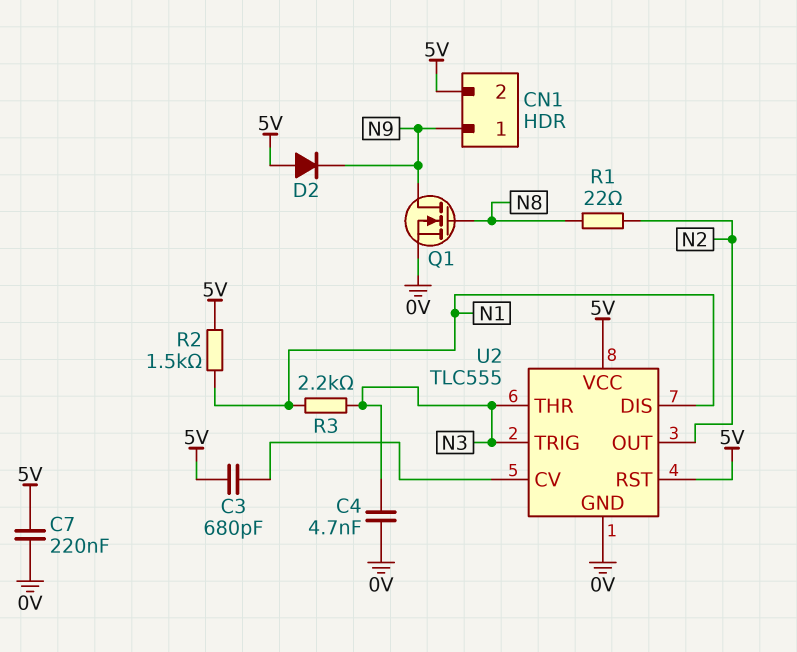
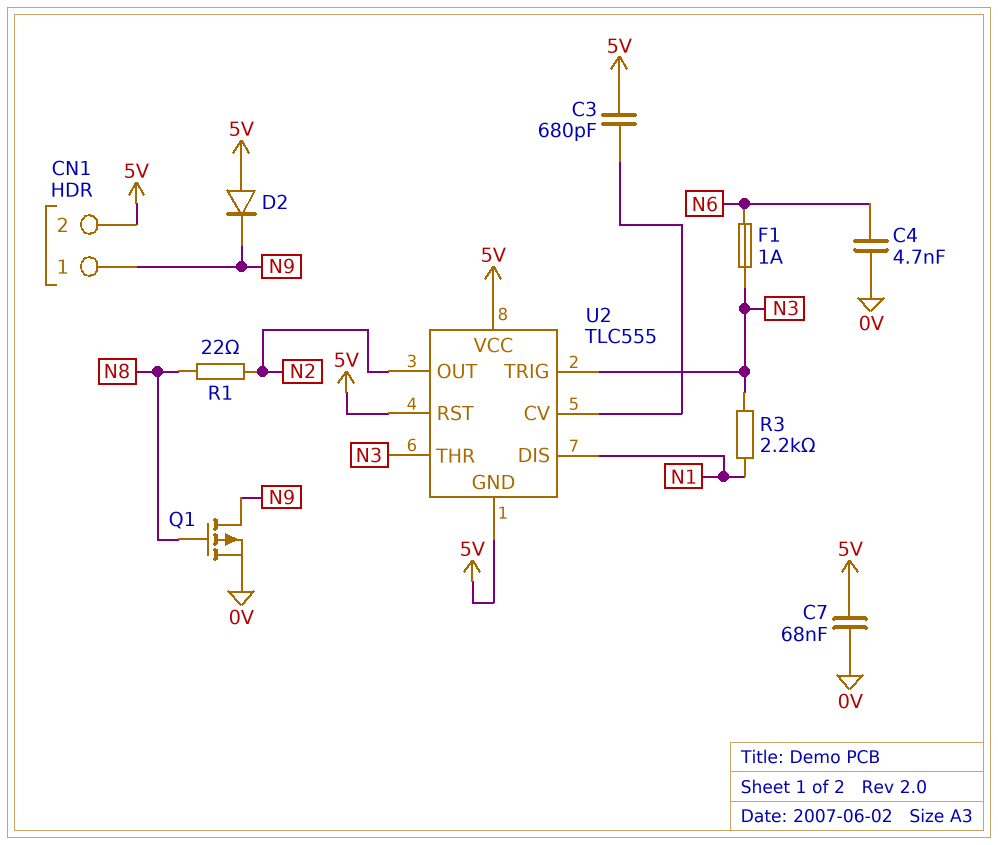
C4: 4.7nF (0V, N3) -> 4.7nF (0V, N6)
C7: 220nF (0V, 5V) -> 68nF (0V, 5V)
F1: none -> 1A (N3, N6)
Q1: NMOS (G N8, D N9, S 0V) -> PMOS (G N8, D N9, S 0V)
R2: 1.5k (5V, N1) -> none
U2 pin GND: 0V -> 5V

